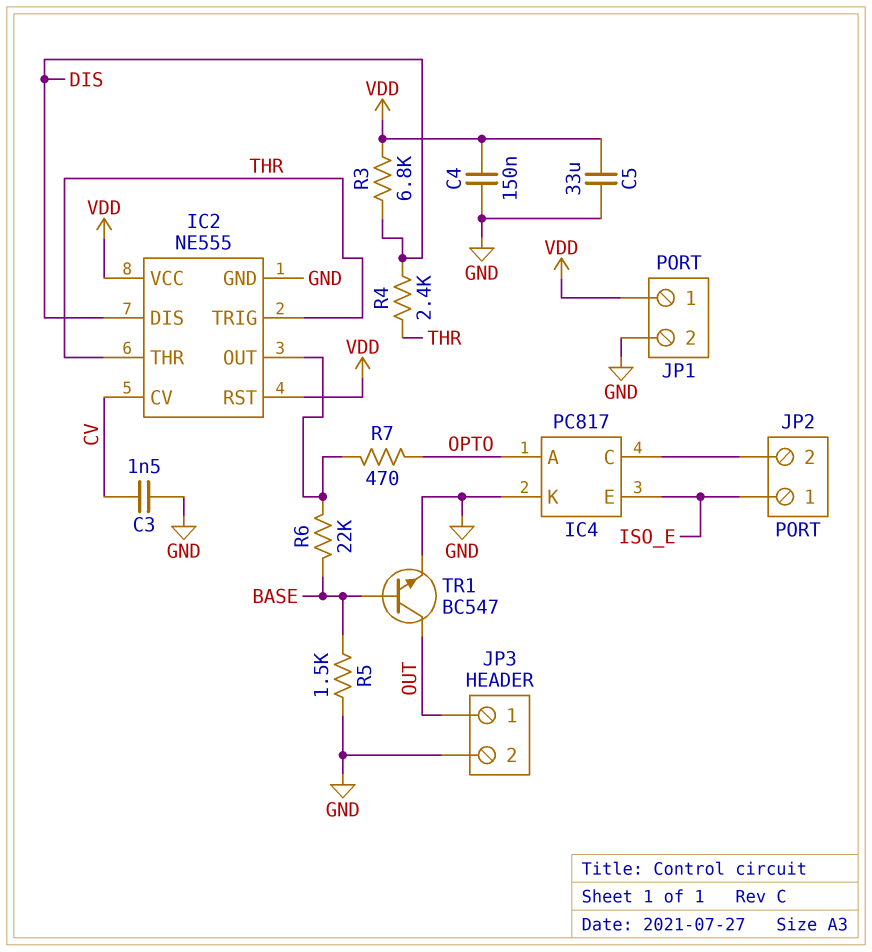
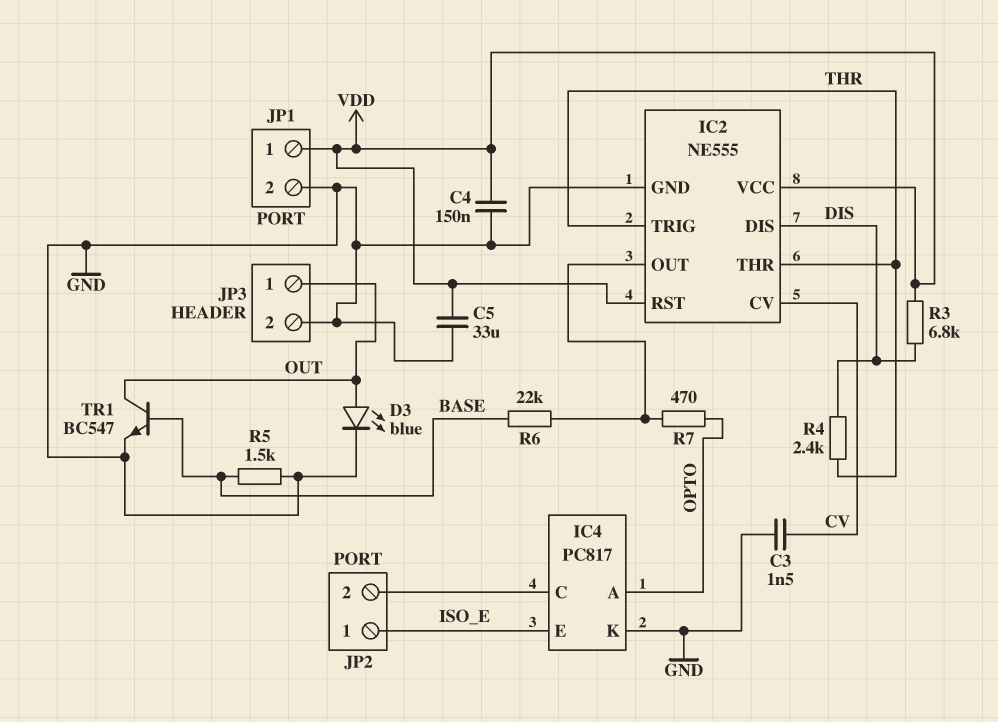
D3: none -> LED blue (A OUT, K GND)

